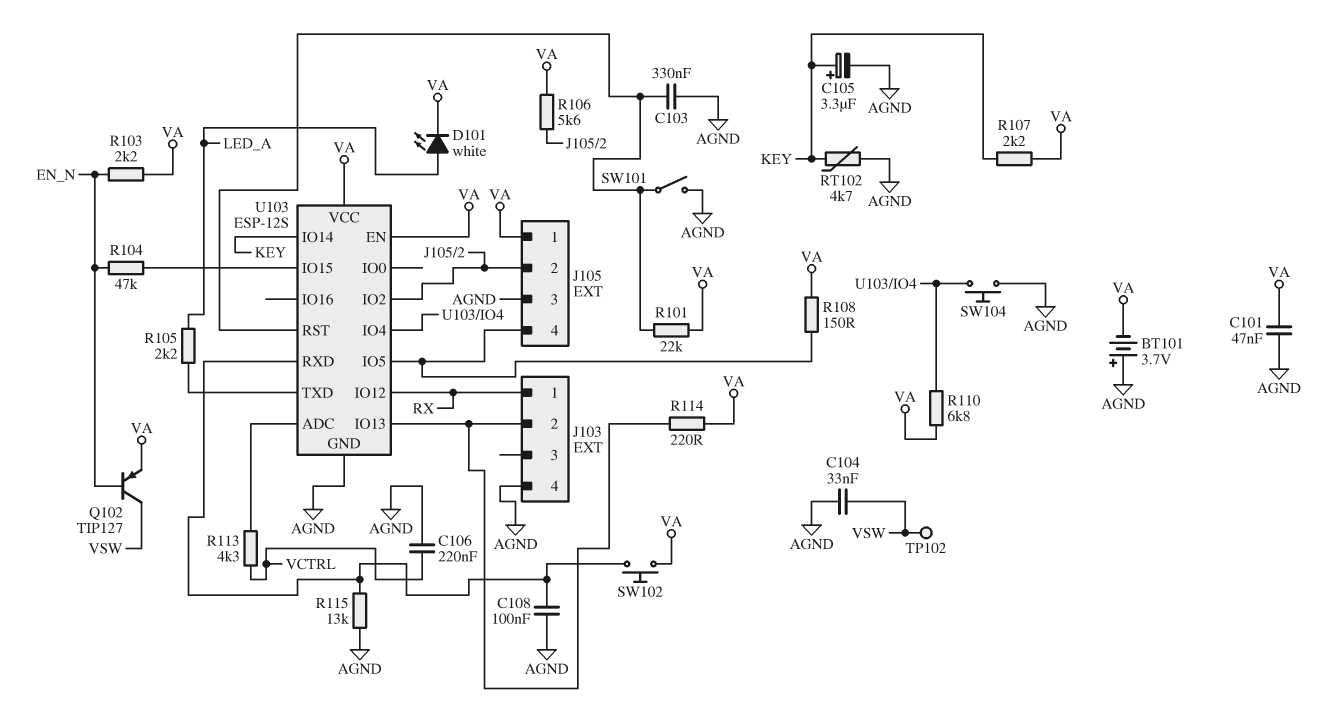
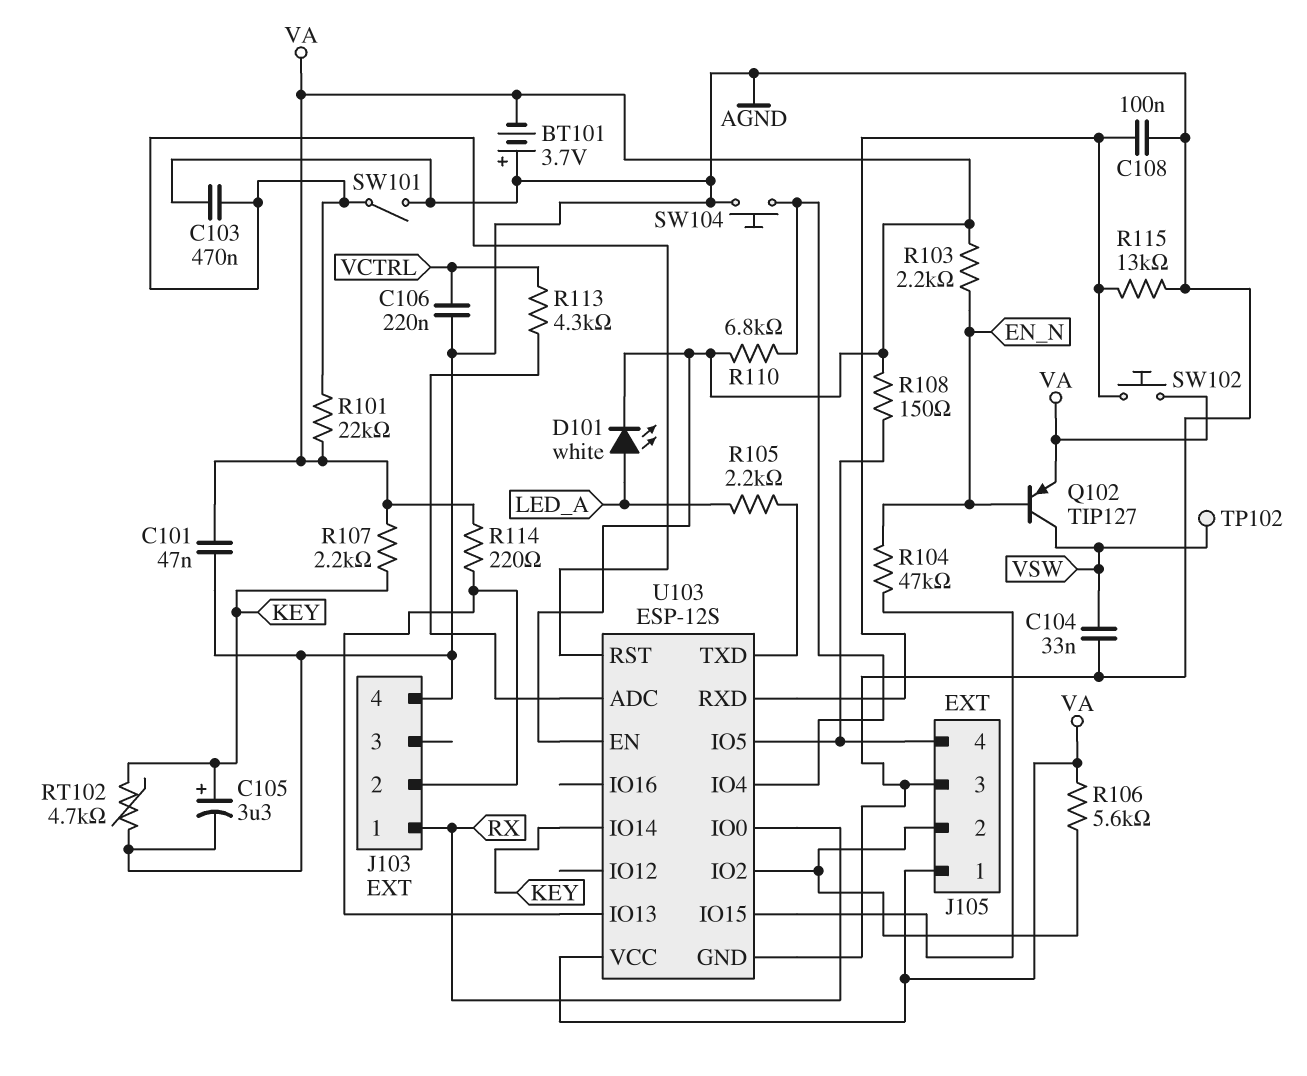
C103: 330nF (AGND, U103/RST) -> 470nF (AGND, U103/RST)
U103 pin IO0: none -> RX
U103 pin IO12: RX -> none

